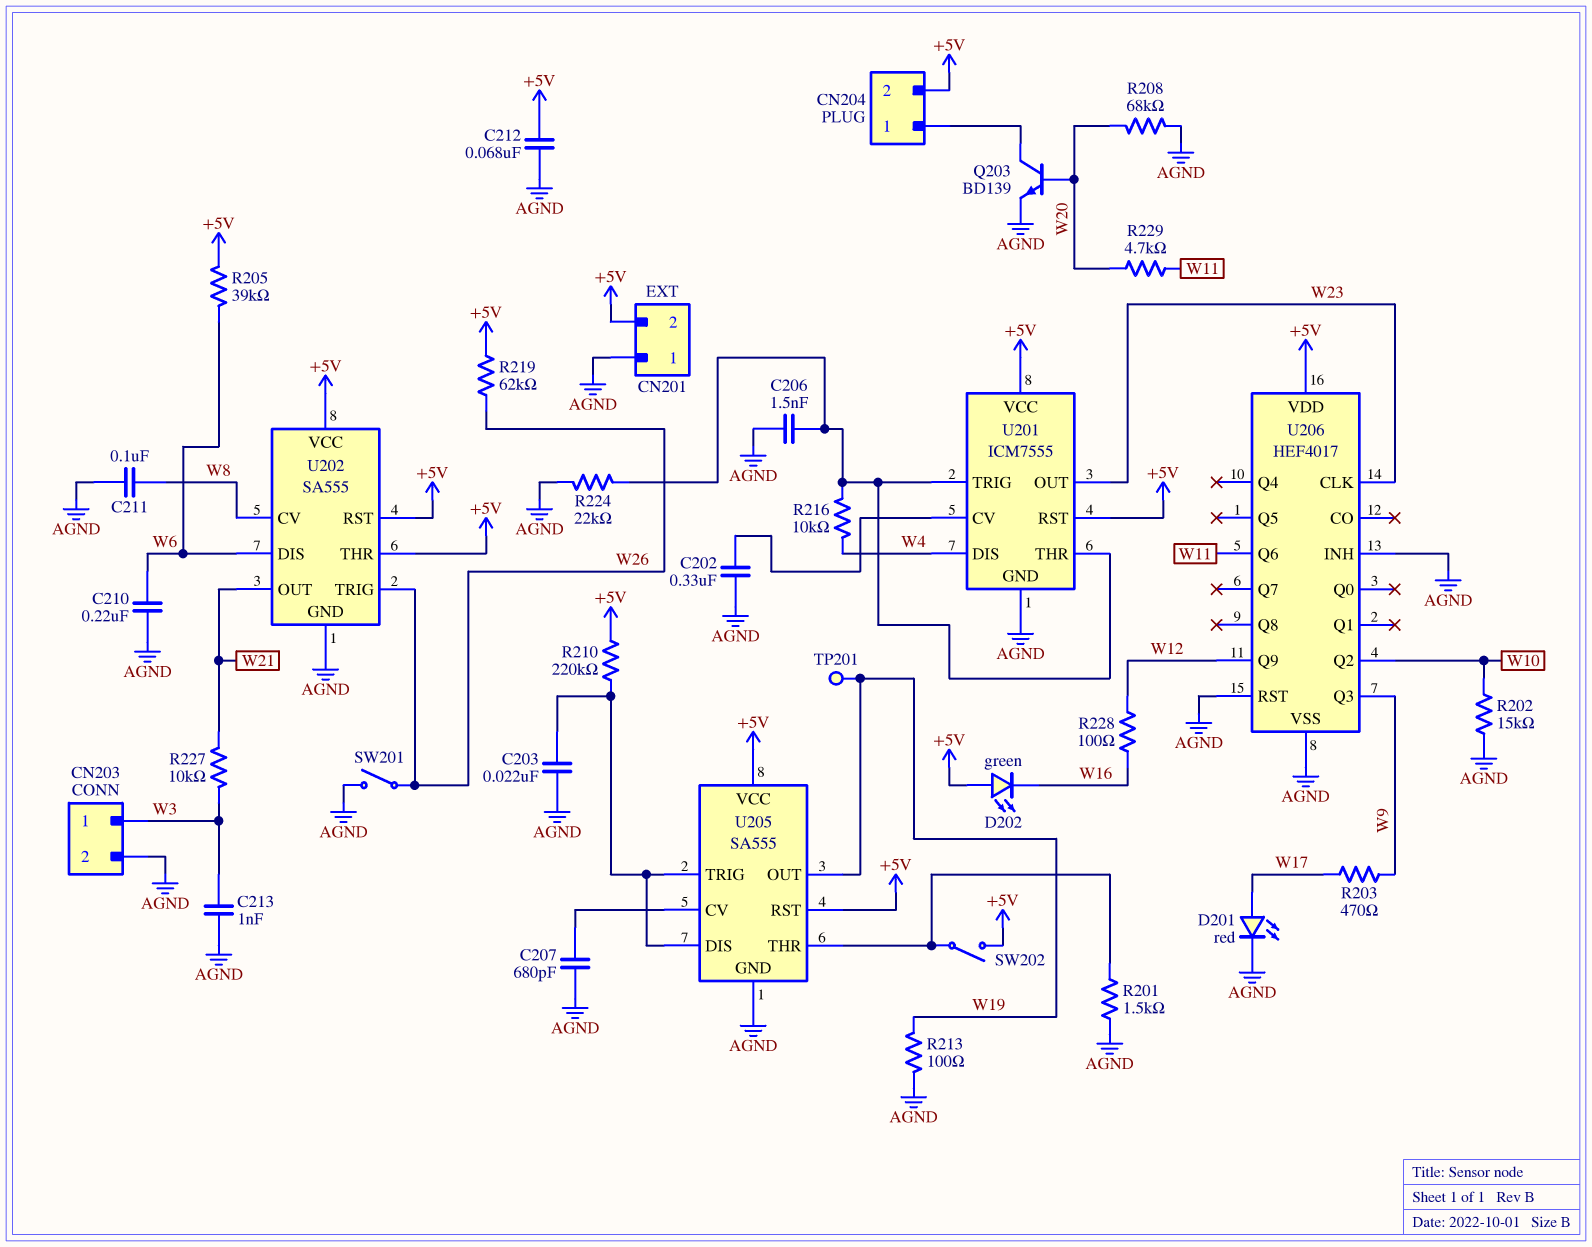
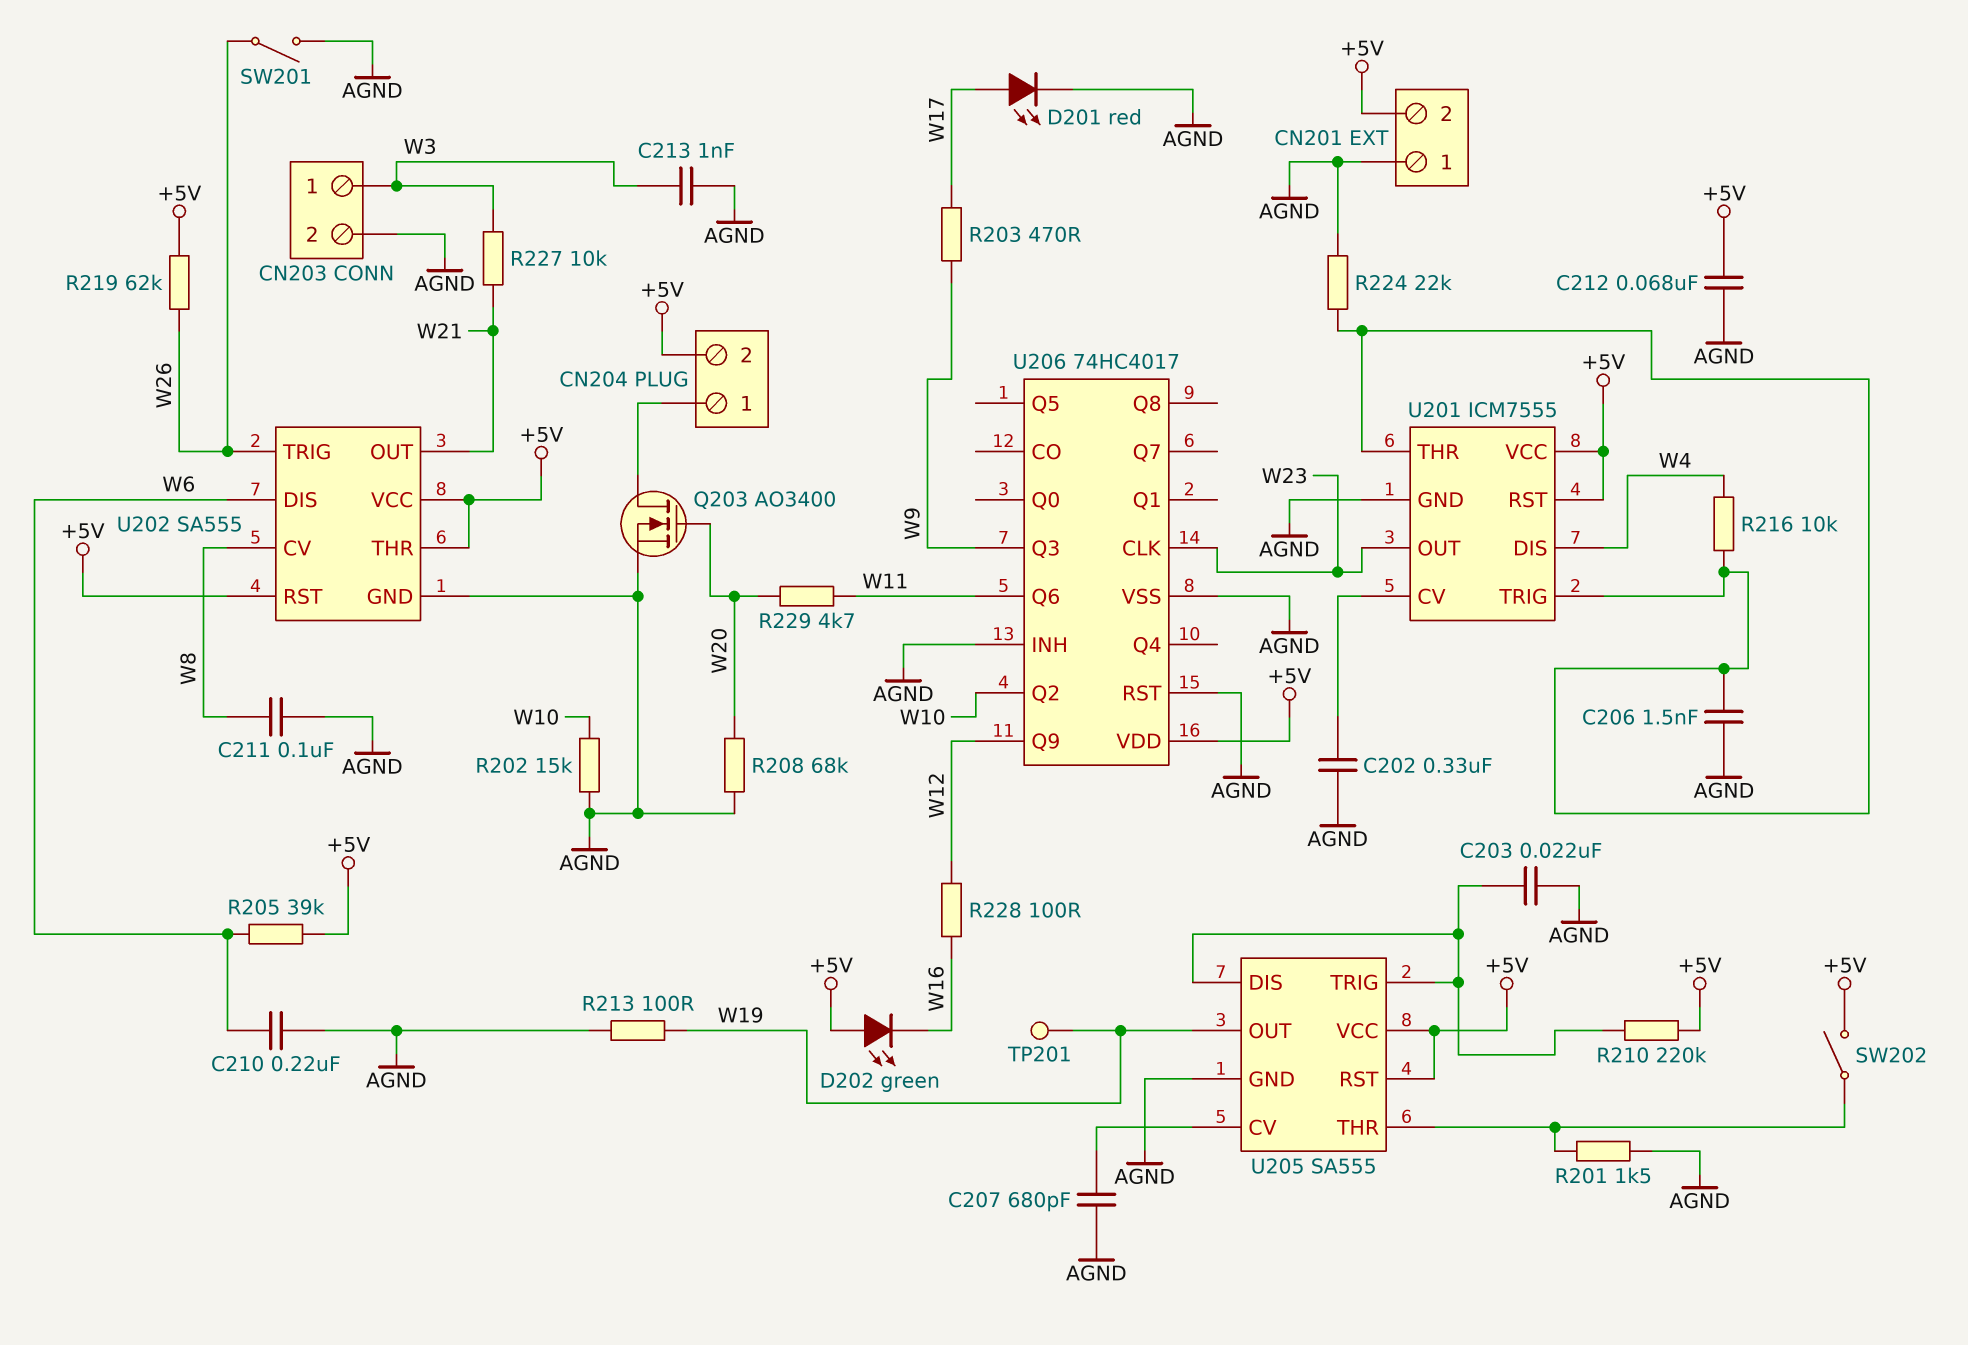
Q203: NPN BD139 (B W20, C CN204/1, E AGND) -> NMOS AO3400 (G W20, D CN204/1, S AGND)
U206: HEF4017 -> 74HC4017

